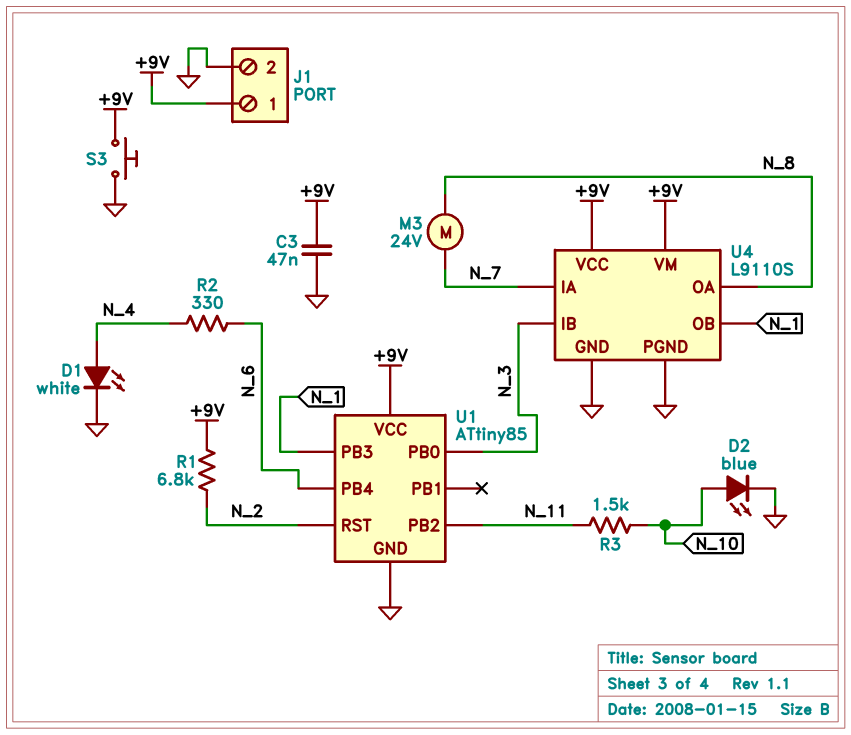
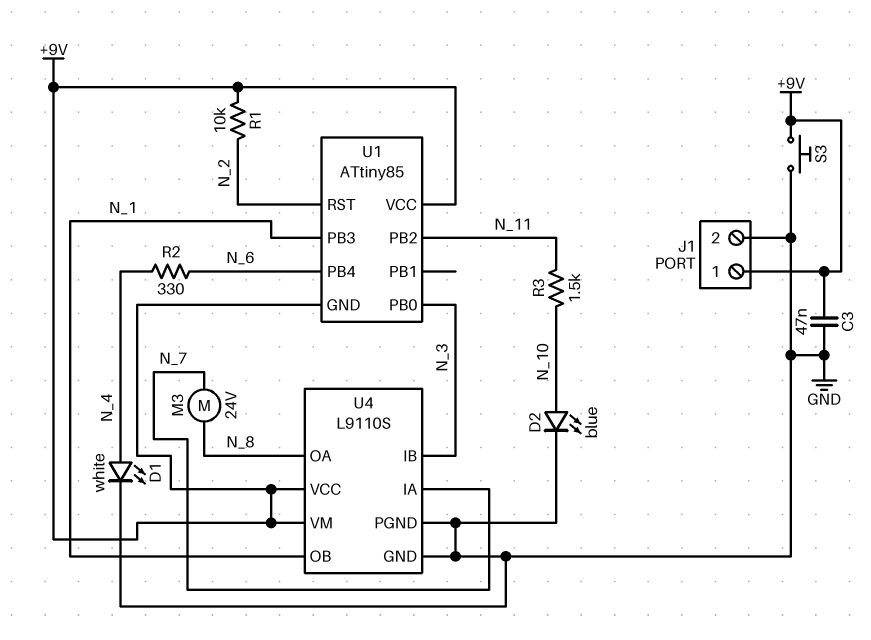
R1: 6.8k (+9V, N_2) -> 10k (+9V, N_2)
U1 pin GND: GND -> +9V

